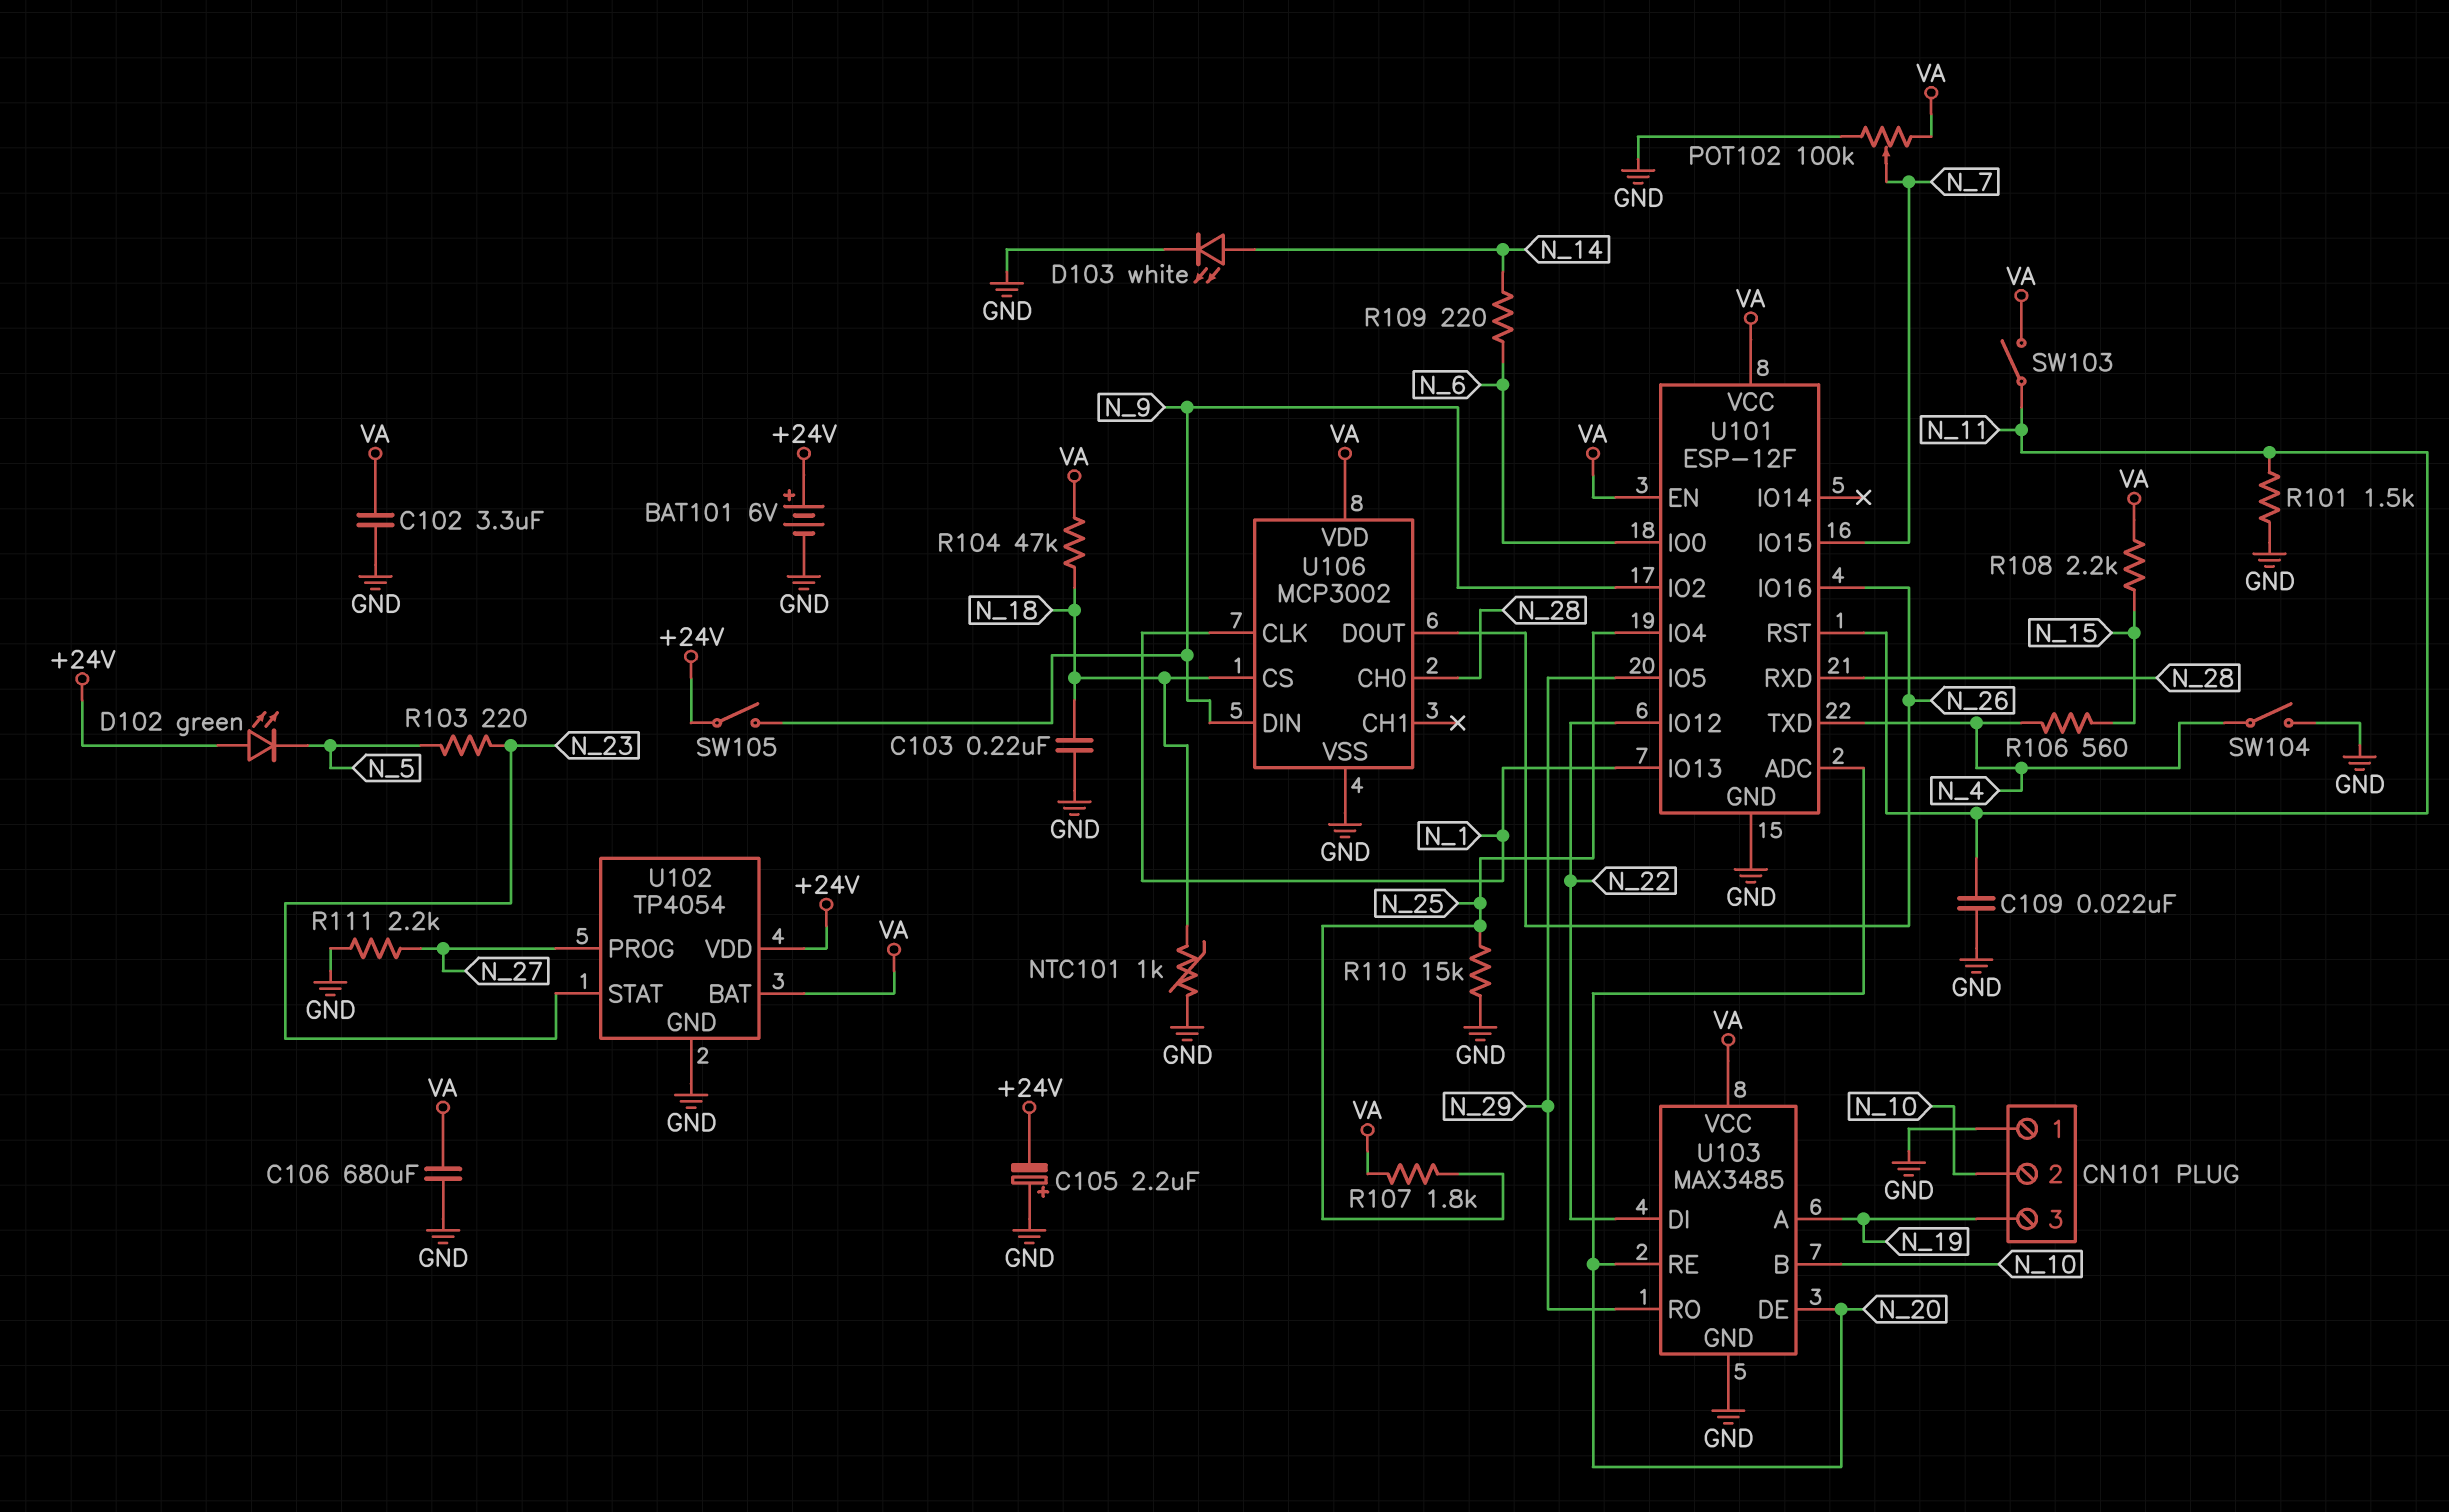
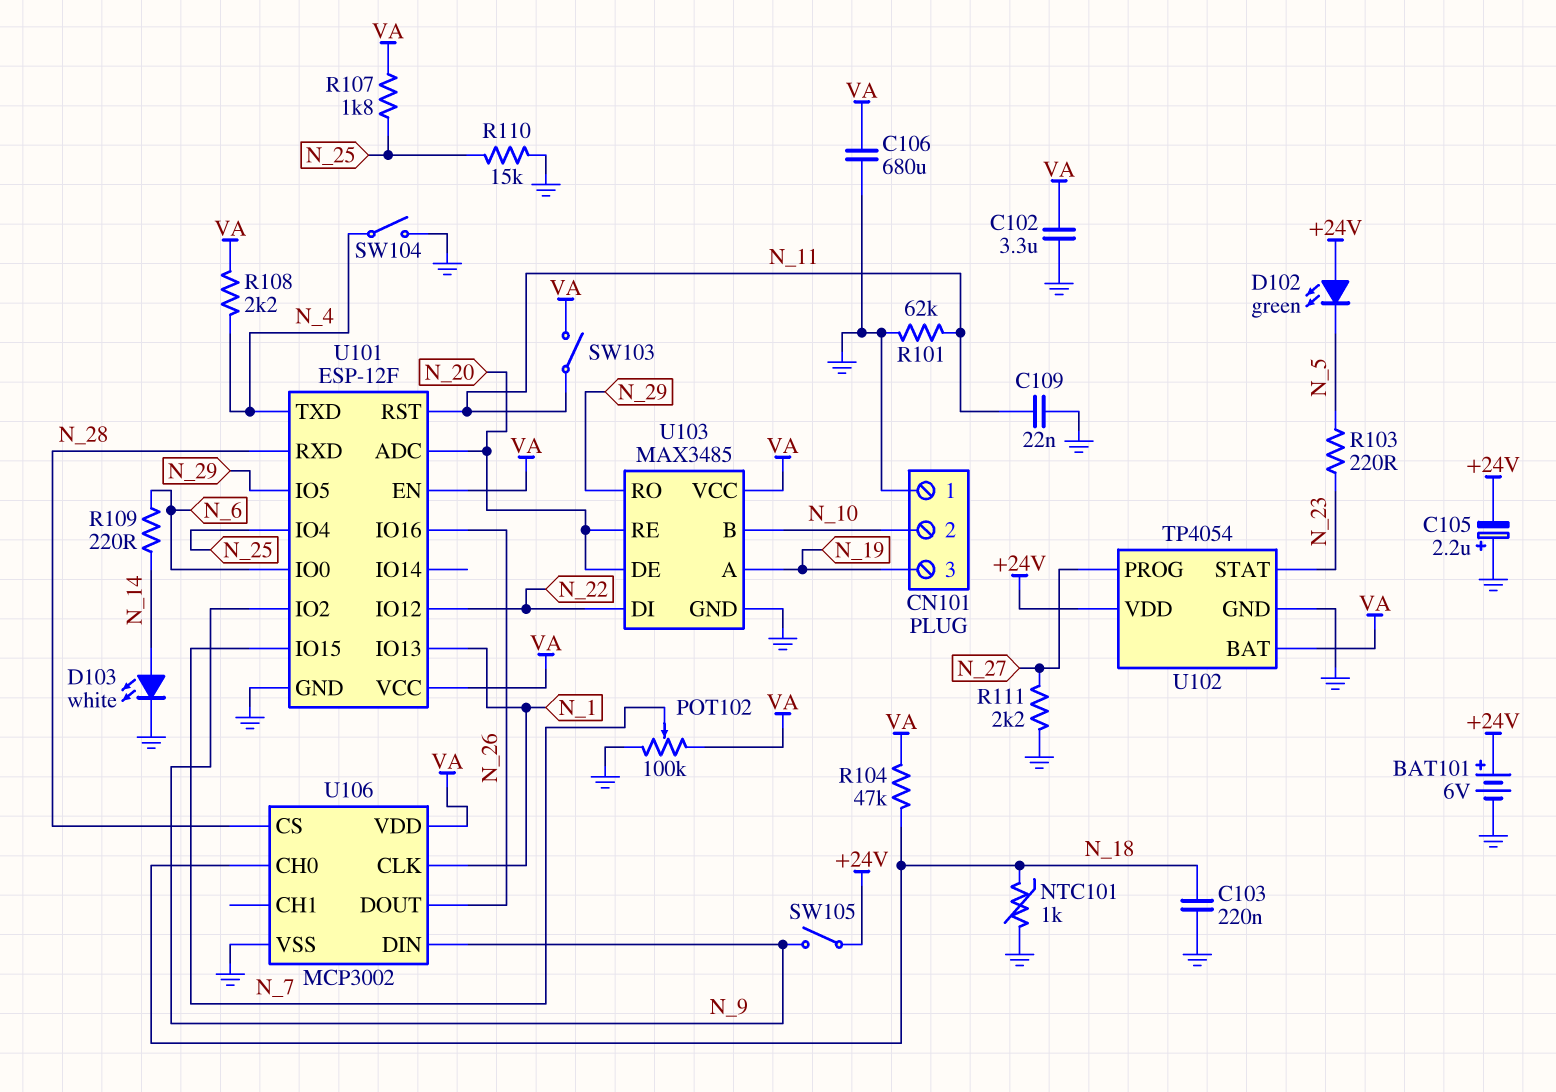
R101: 1.5k (GND, N_11) -> 62k (GND, N_11)
R106: 560 (N_4, N_15) -> none
R108: 2.2k (N_15, VA) -> 2.2k (N_4, VA)
U106 pin CH0: N_28 -> N_18
U106 pin CS: N_18 -> N_28

